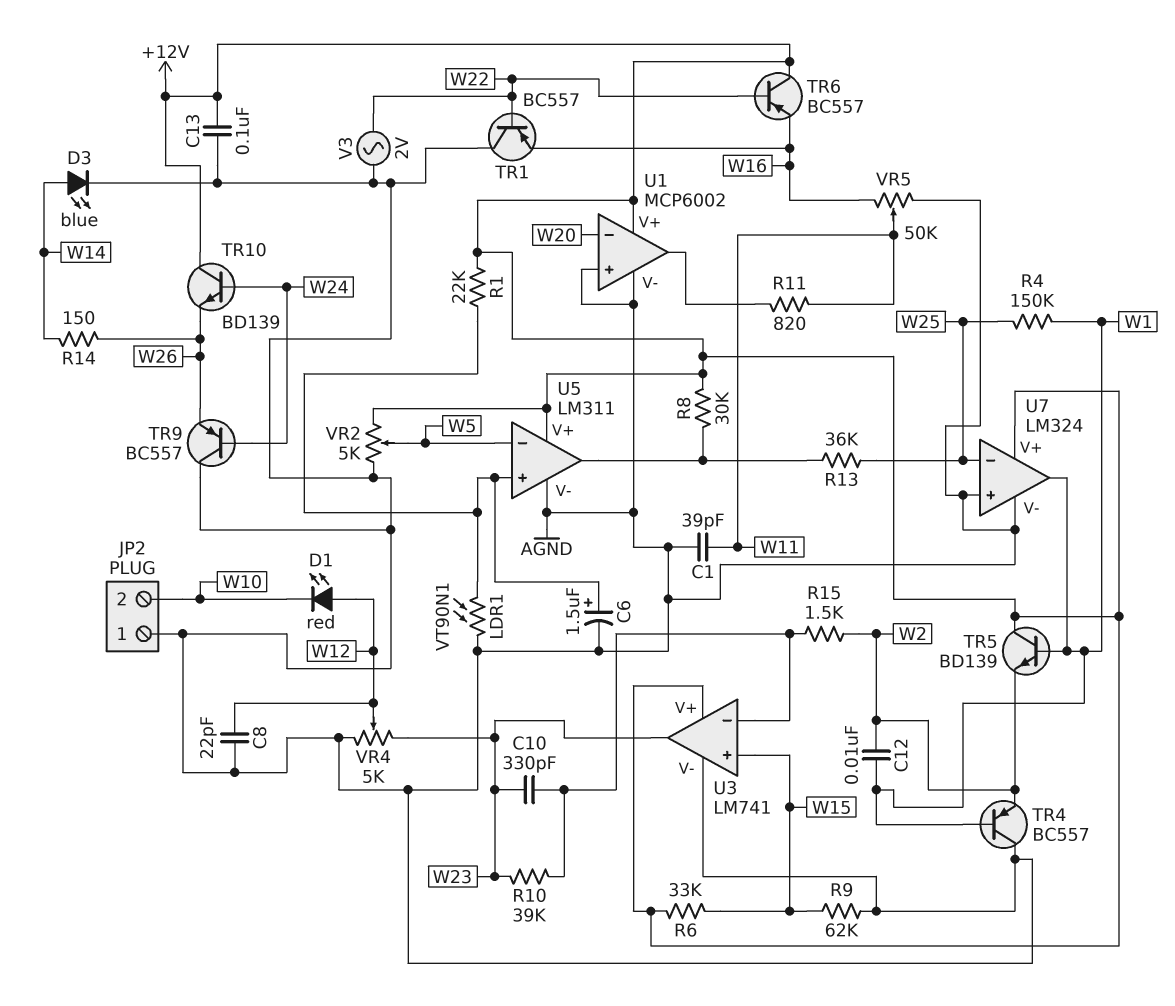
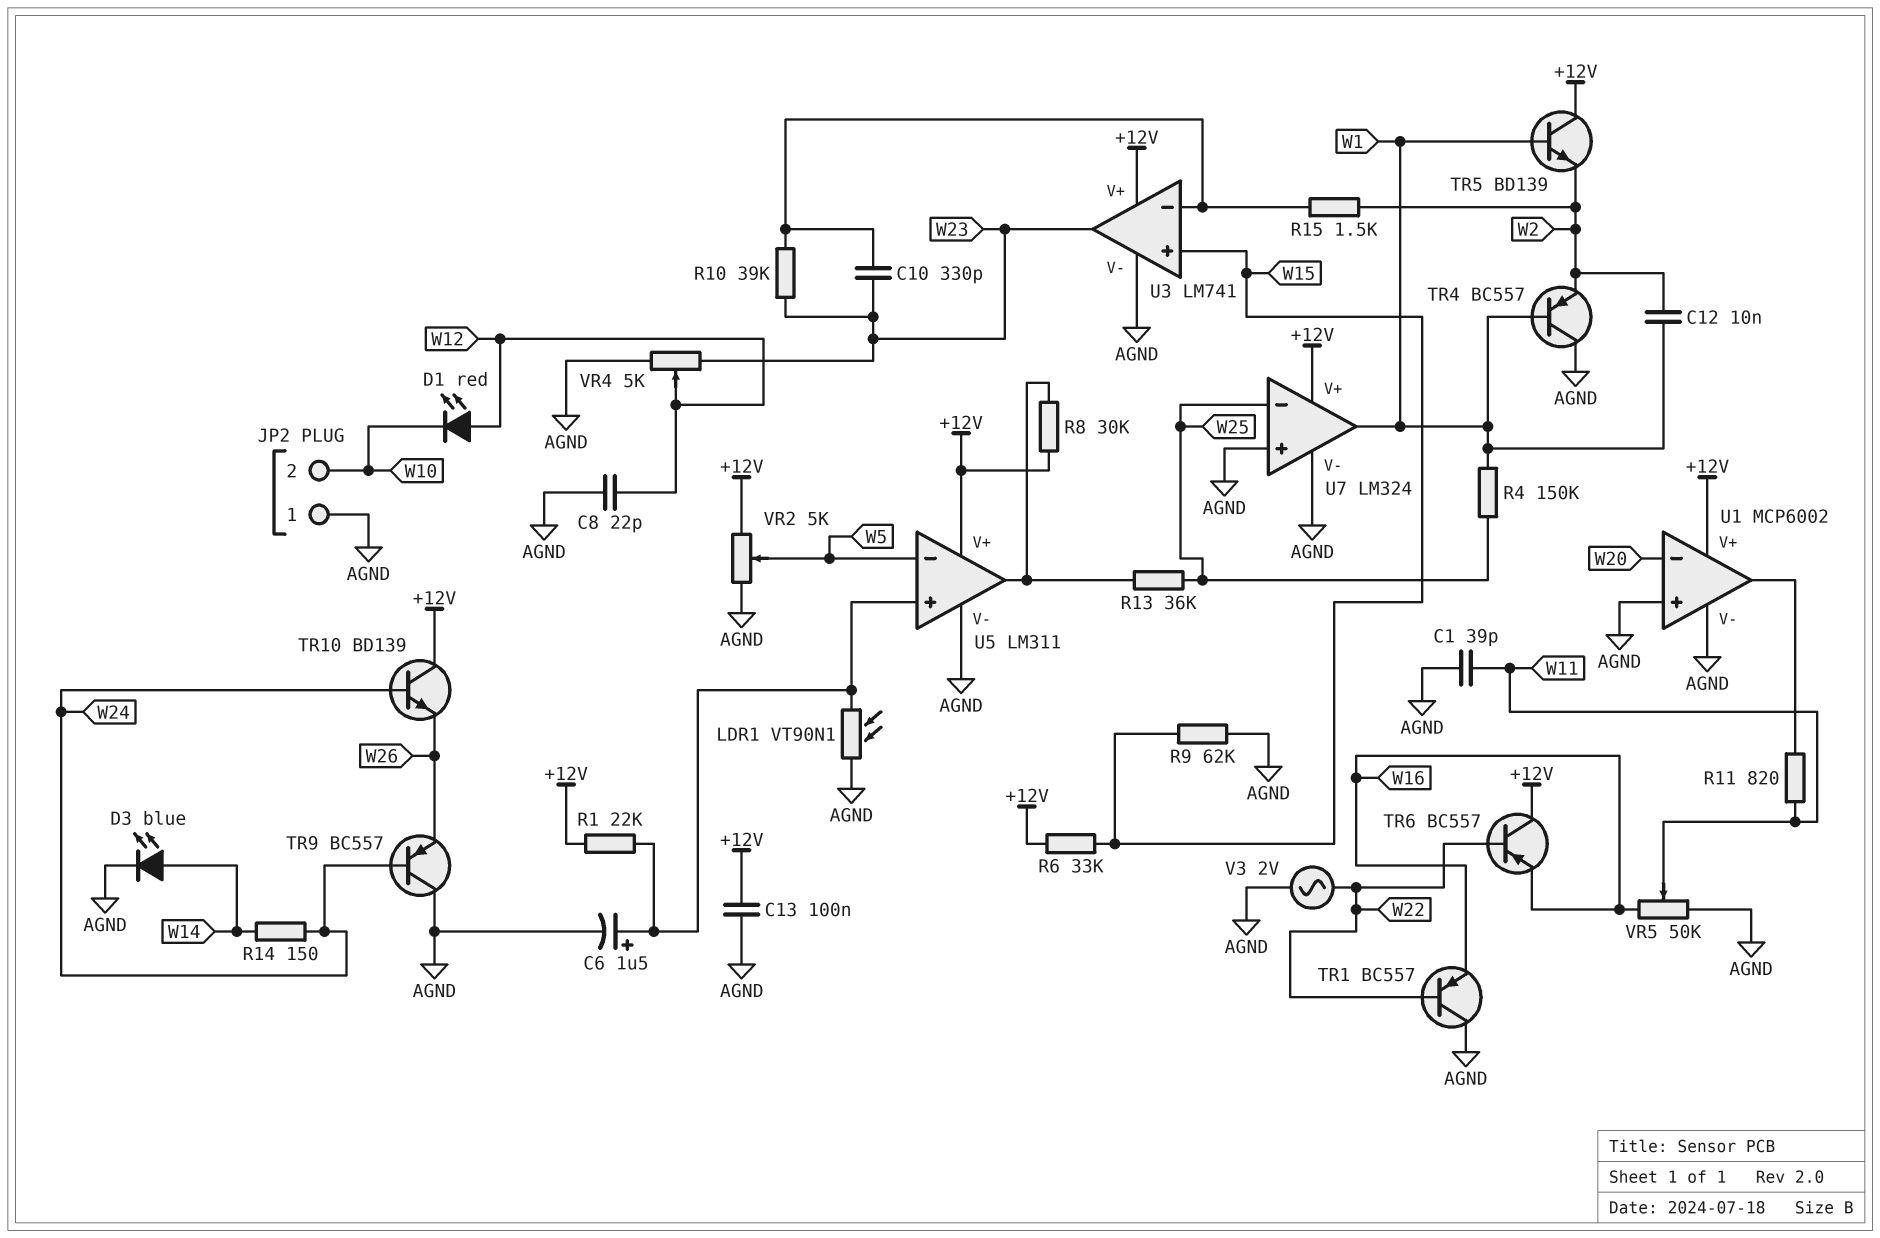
R14: 150 (W14, W26) -> 150 (W14, W24)

